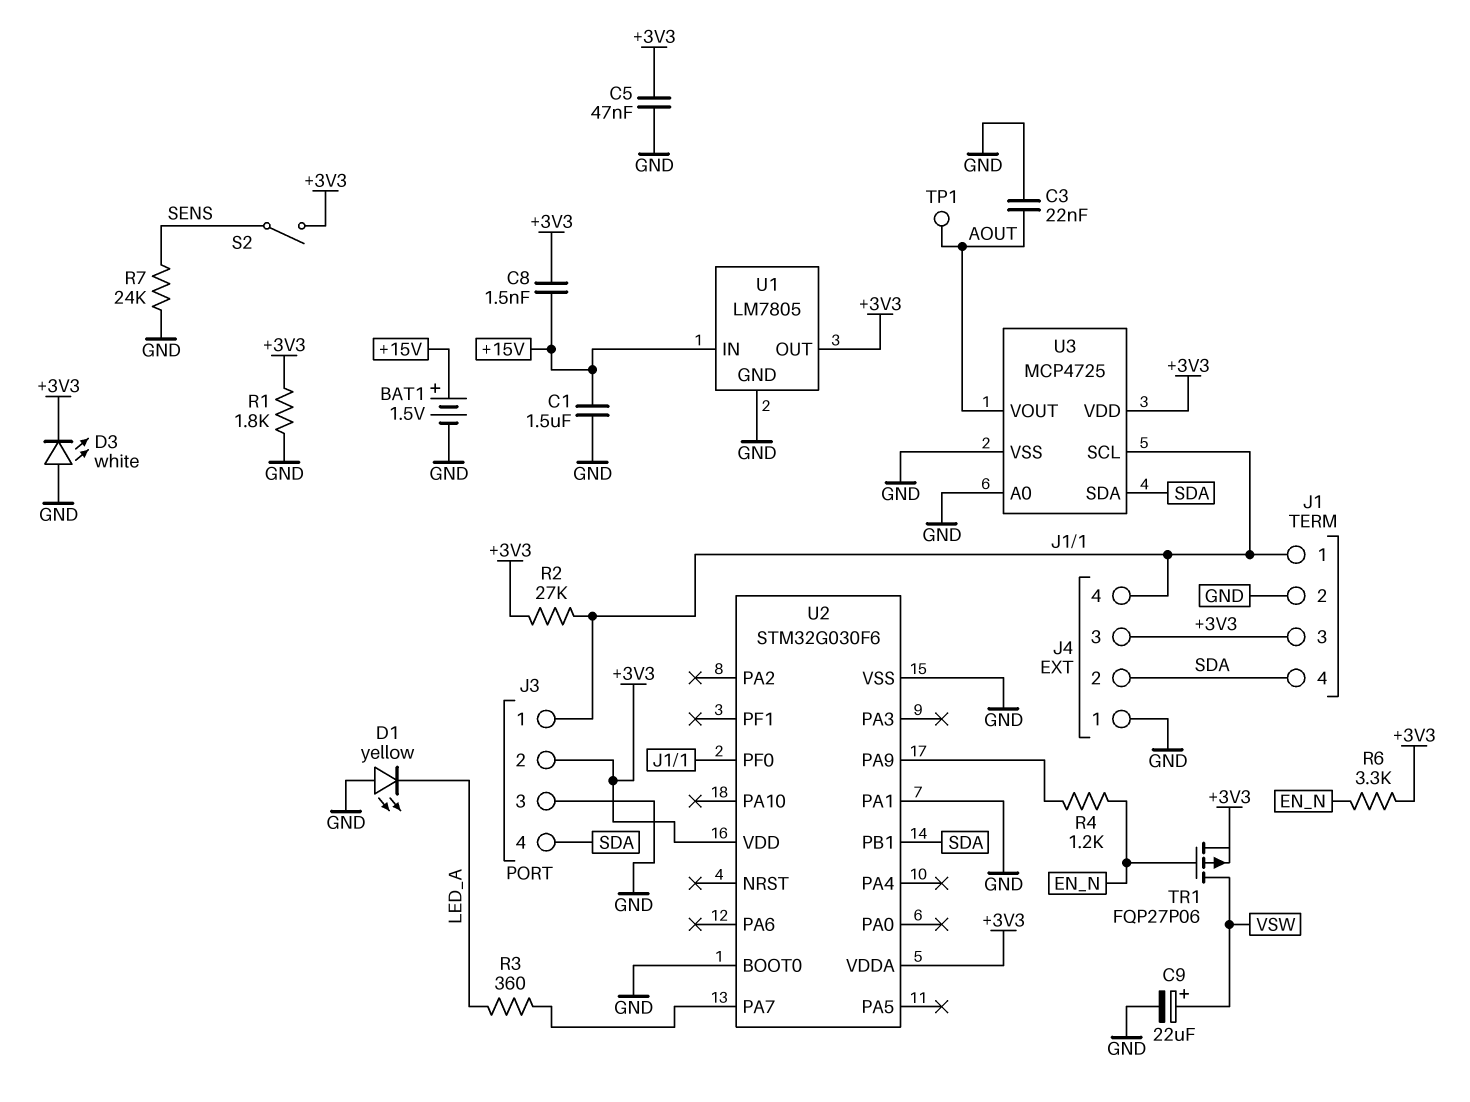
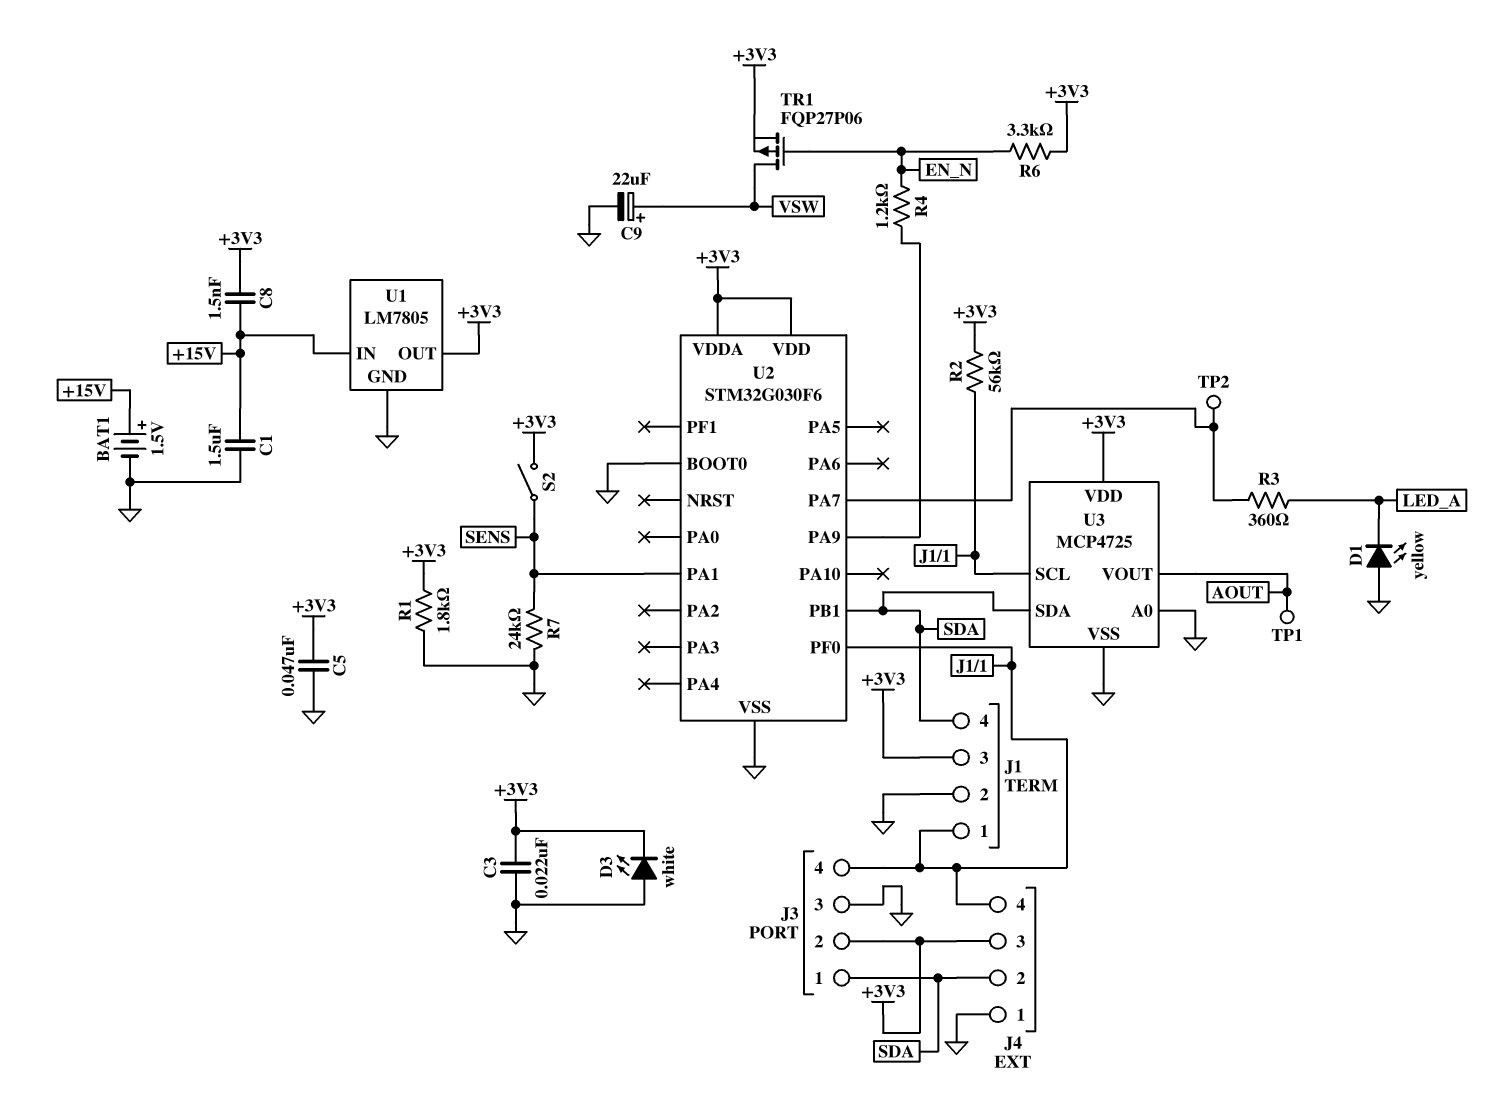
C3: 22nF (AOUT, GND) -> 22nF (+3V3, GND)
J3 pin 1: J1/1 -> SDA
J3 pin 4: SDA -> J1/1
R2: 27k (+3V3, J1/1) -> 56k (+3V3, J1/1)
TP2: none -> test point (U2/PA7)
U2 pin PA1: GND -> SENS

